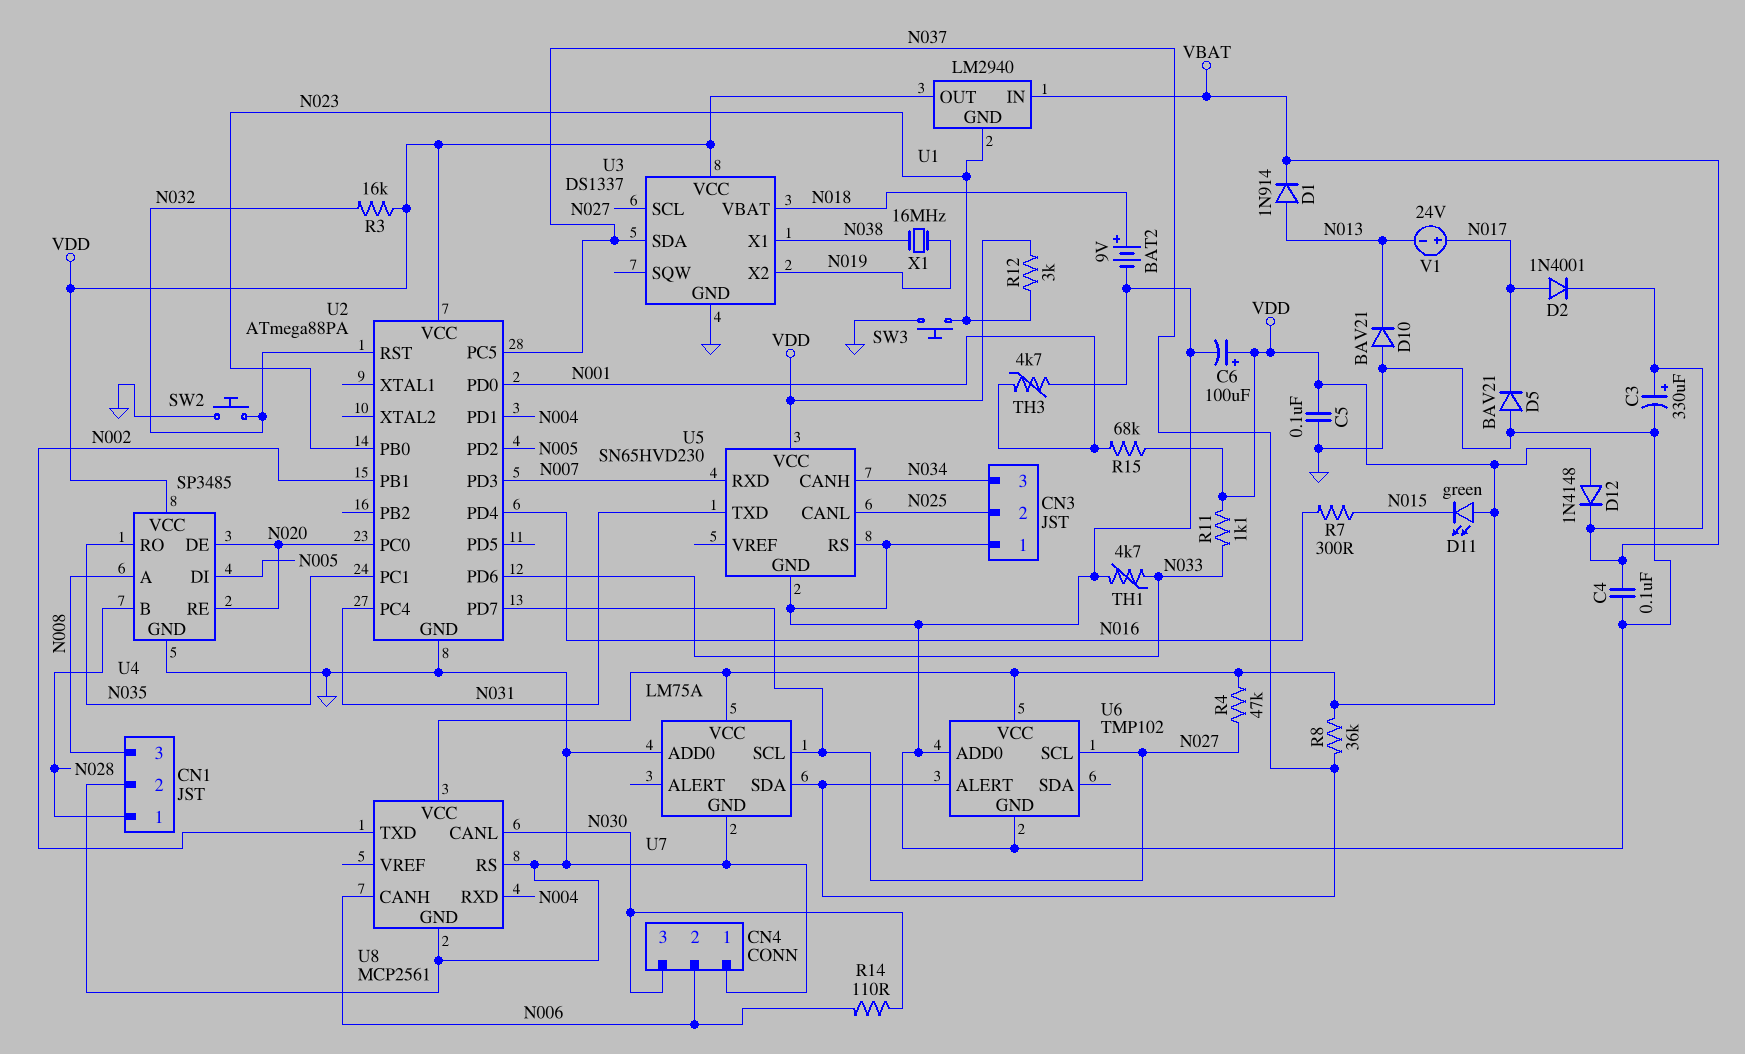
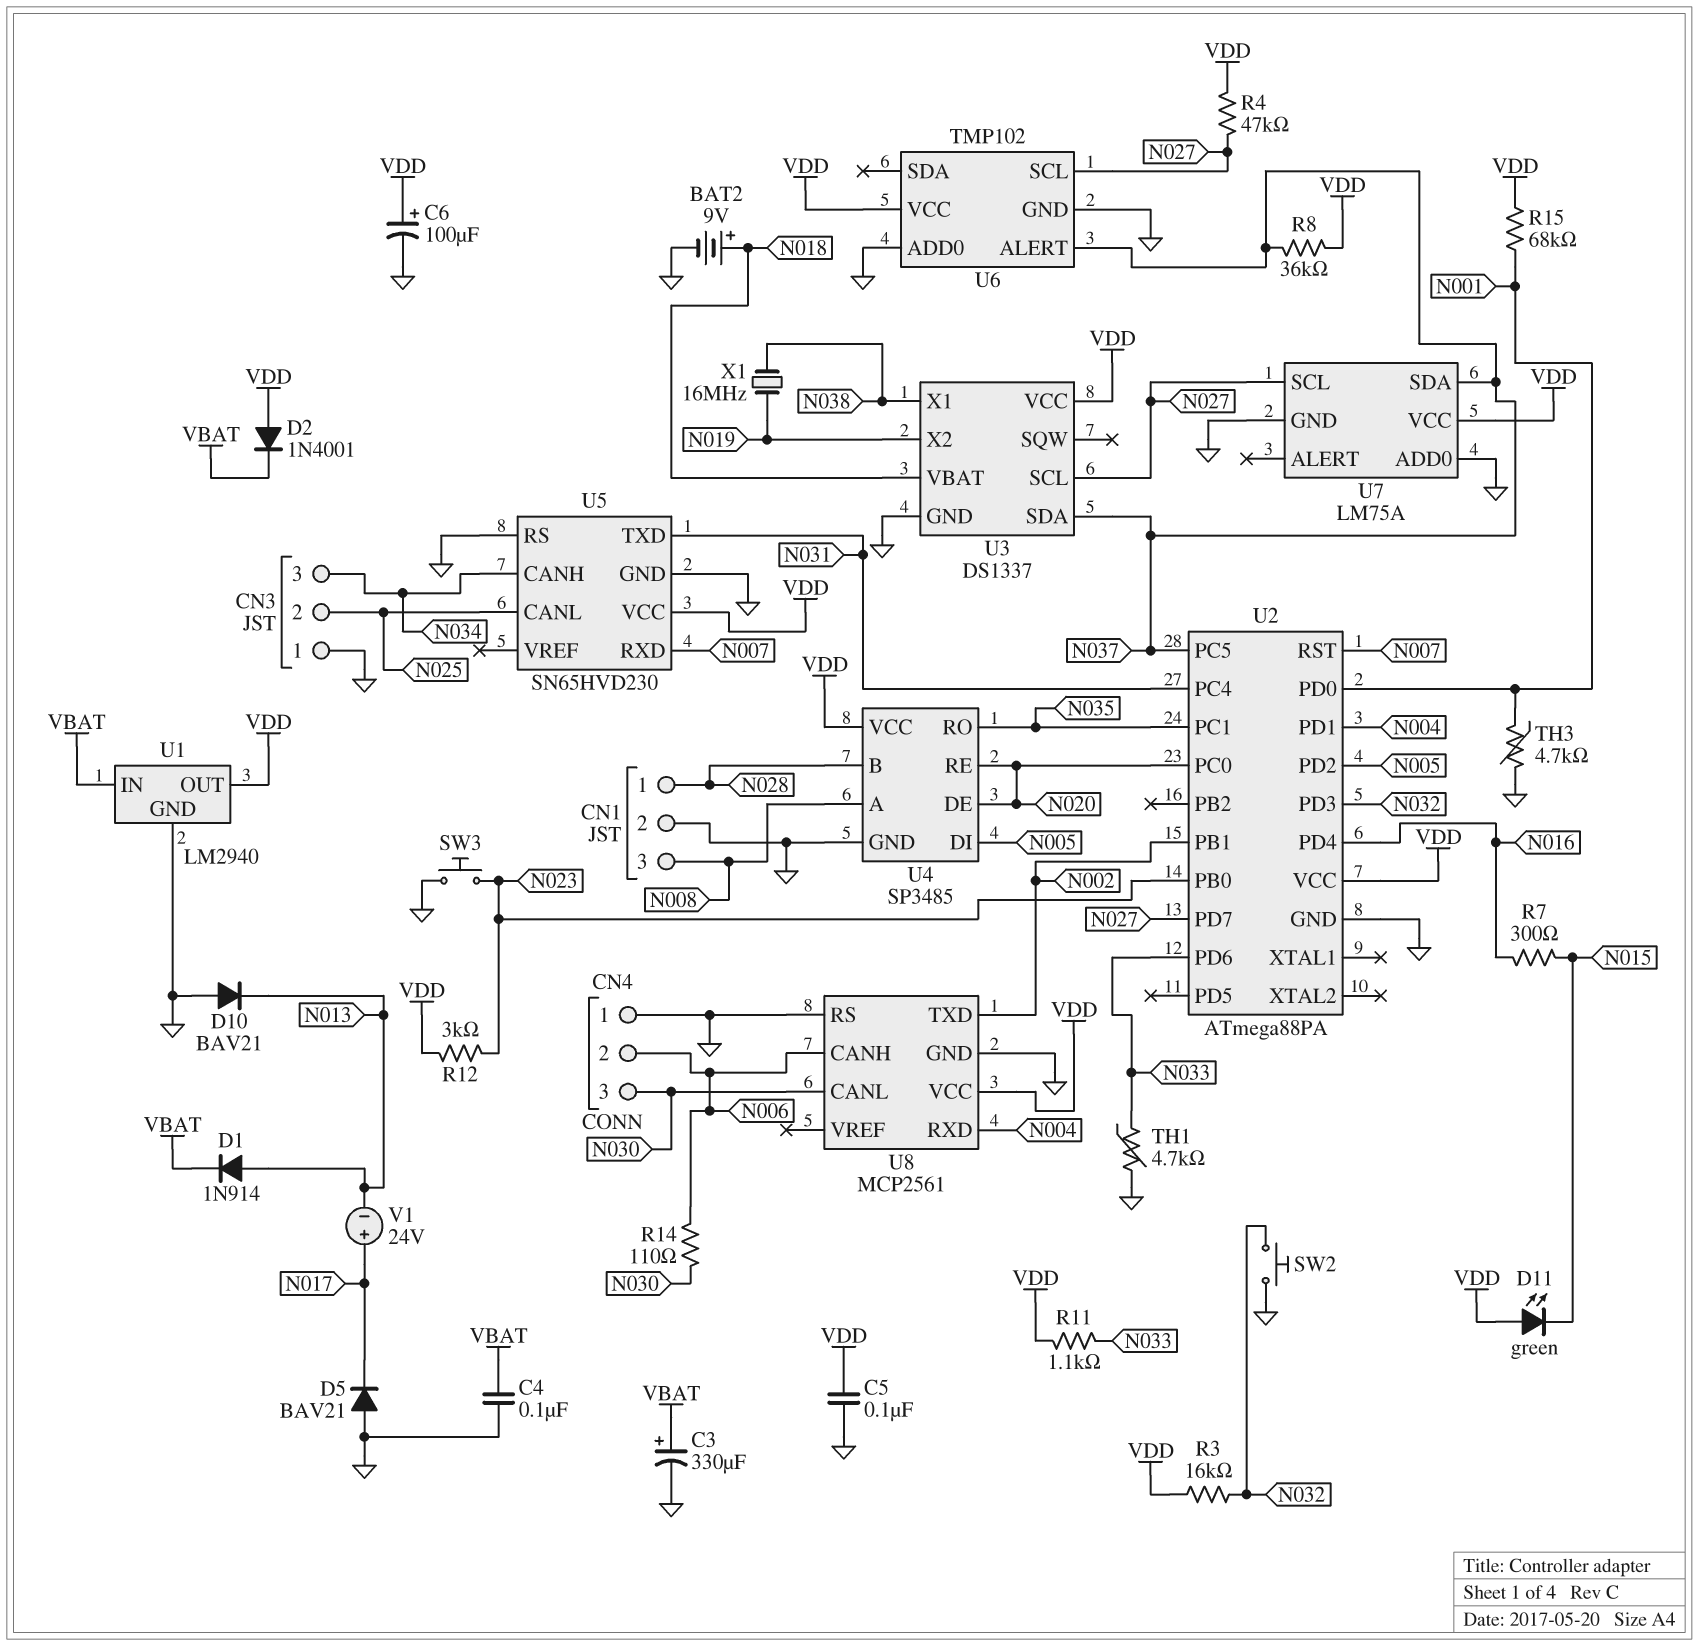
D2: diode 1N4001 (A N017, K VBAT) -> diode 1N4001 (A VDD, K VBAT)
D12: diode 1N4148 (A VDD, K VBAT) -> none
U1 pin GND: N023 -> GND
U2 pin PD3: N007 -> N032
U2 pin RST: N032 -> N007

